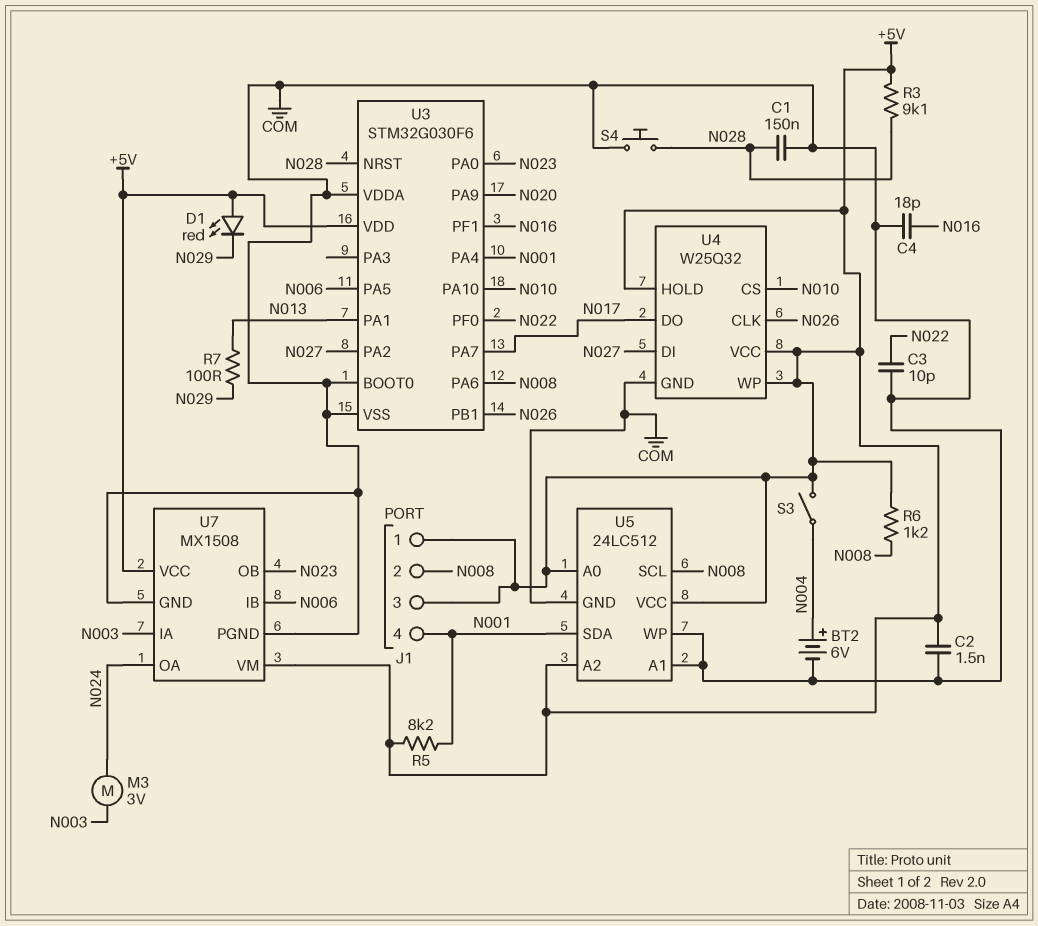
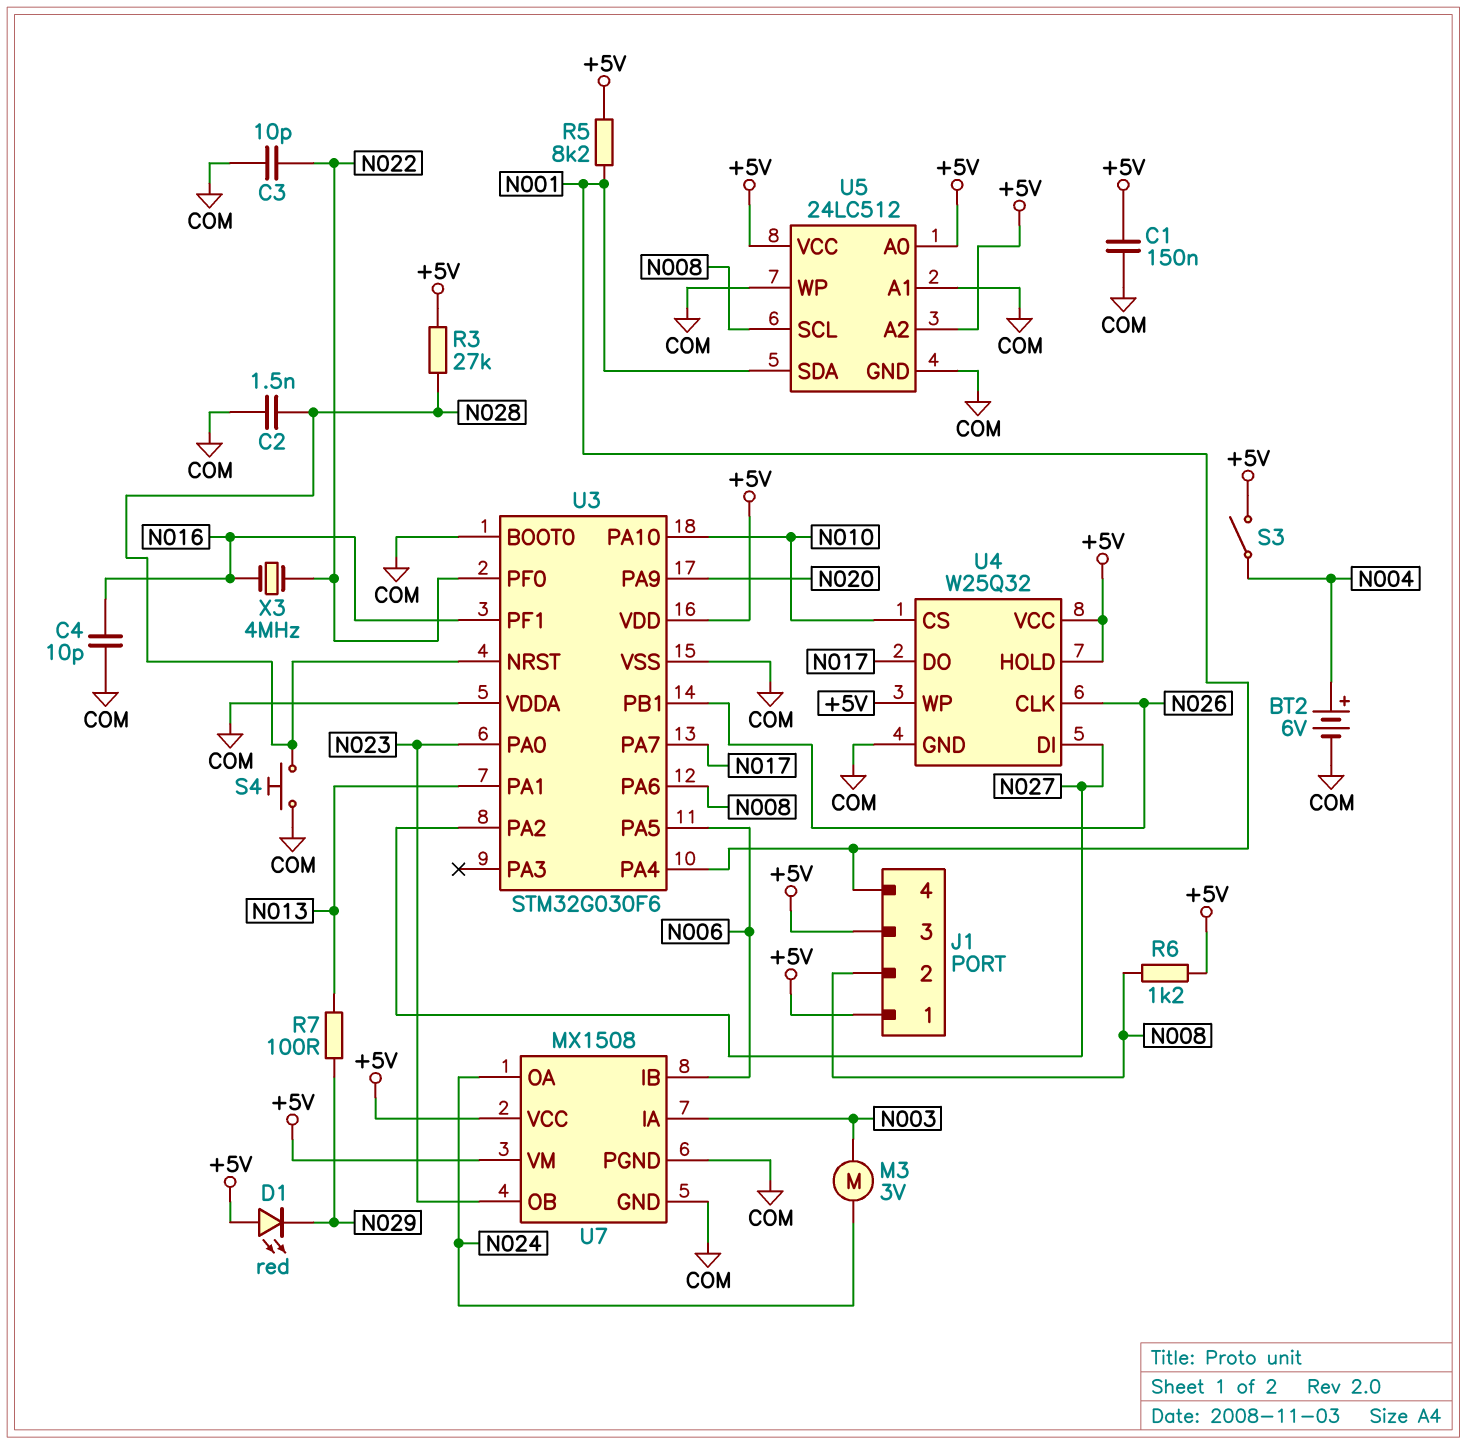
C1: 150nF (COM, N028) -> 150nF (+5V, COM)
C2: 1.5nF (+5V, COM) -> 1.5nF (COM, N028)
C4: 18pF (COM, N016) -> 10pF (COM, N016)
R3: 9.1k (+5V, N028) -> 27k (+5V, N028)
X3: none -> 4MHz (N016, N022)

